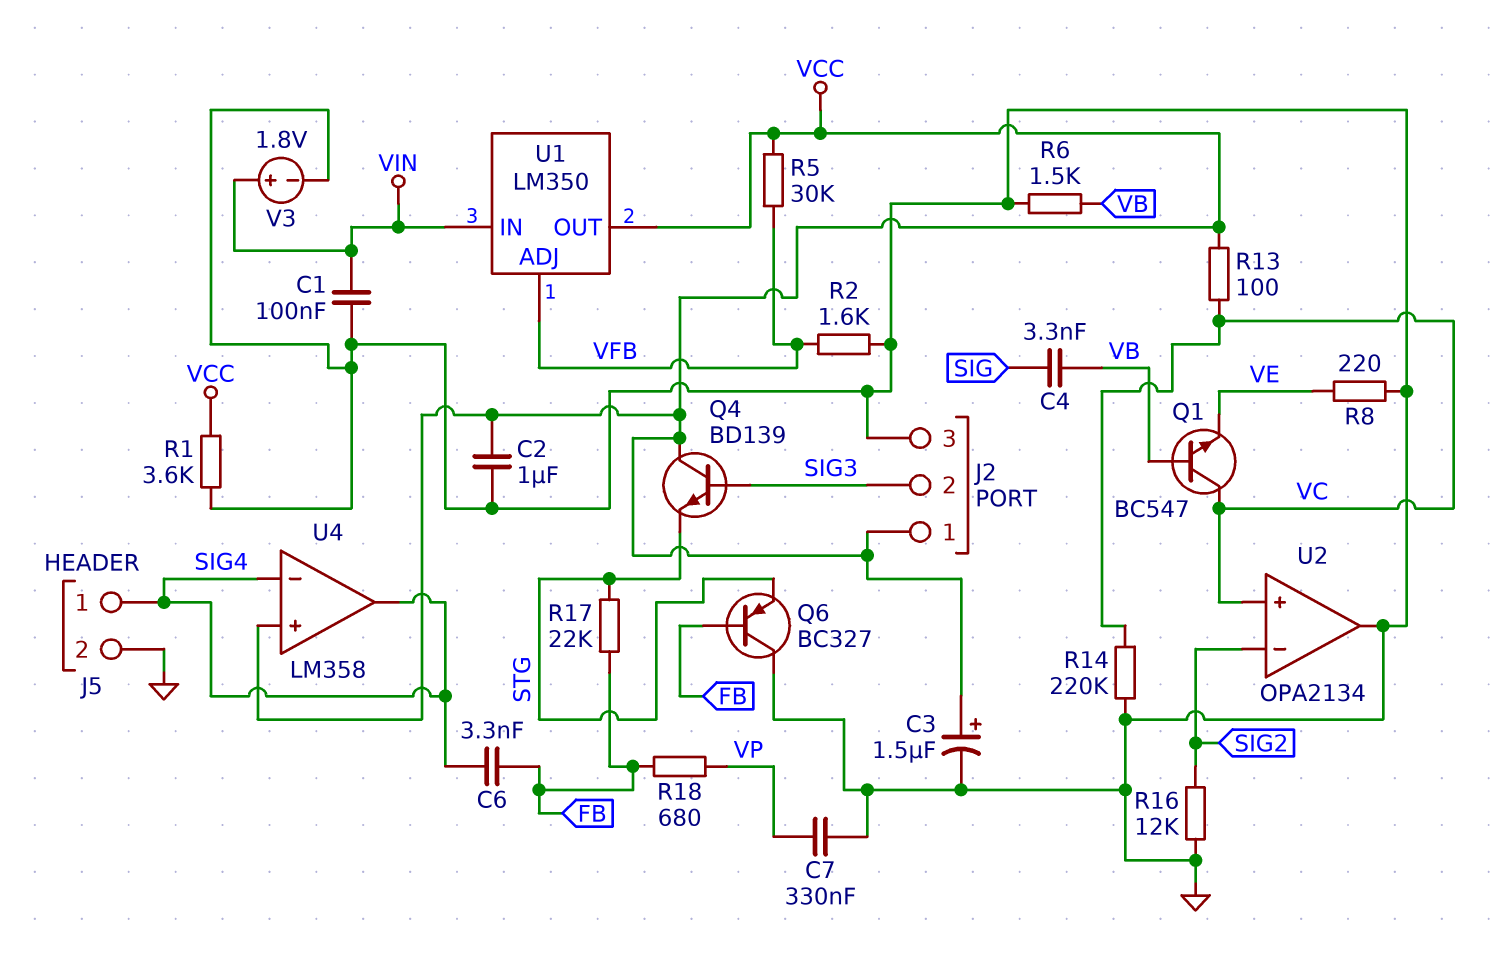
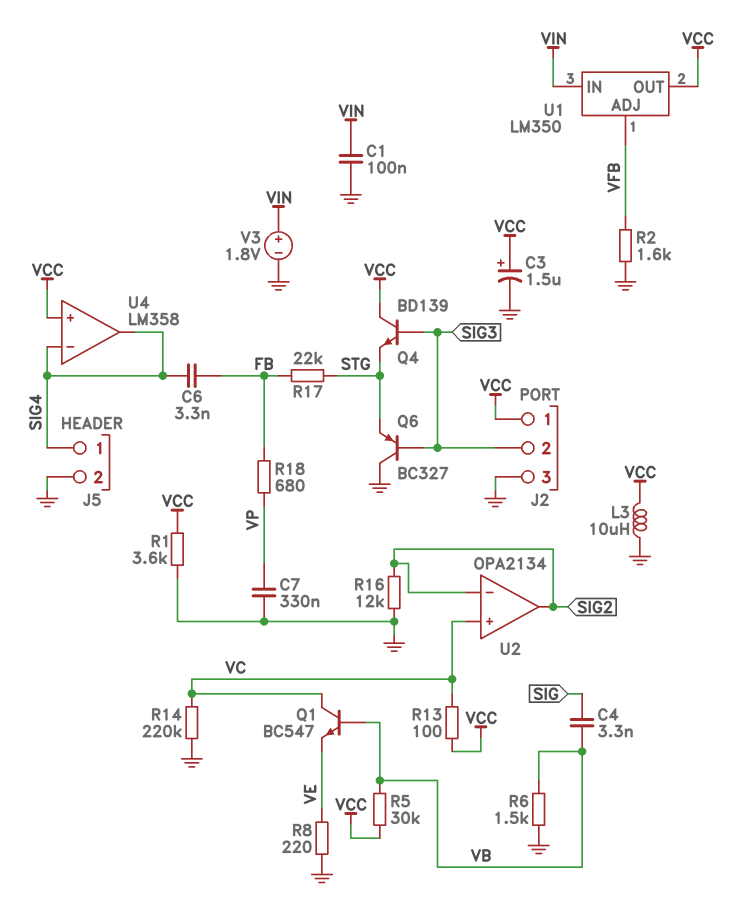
C2: 1uF (GND, VCC) -> none
L3: none -> 10uH (GND, VCC)
Q6: PNP BC327 (B FB, C GND, E STG) -> PNP BC327 (B SIG3, C GND, E STG)
R5: 30k (VCC, VFB) -> 30k (VB, VCC)
U2 pin out: GND -> SIG2

